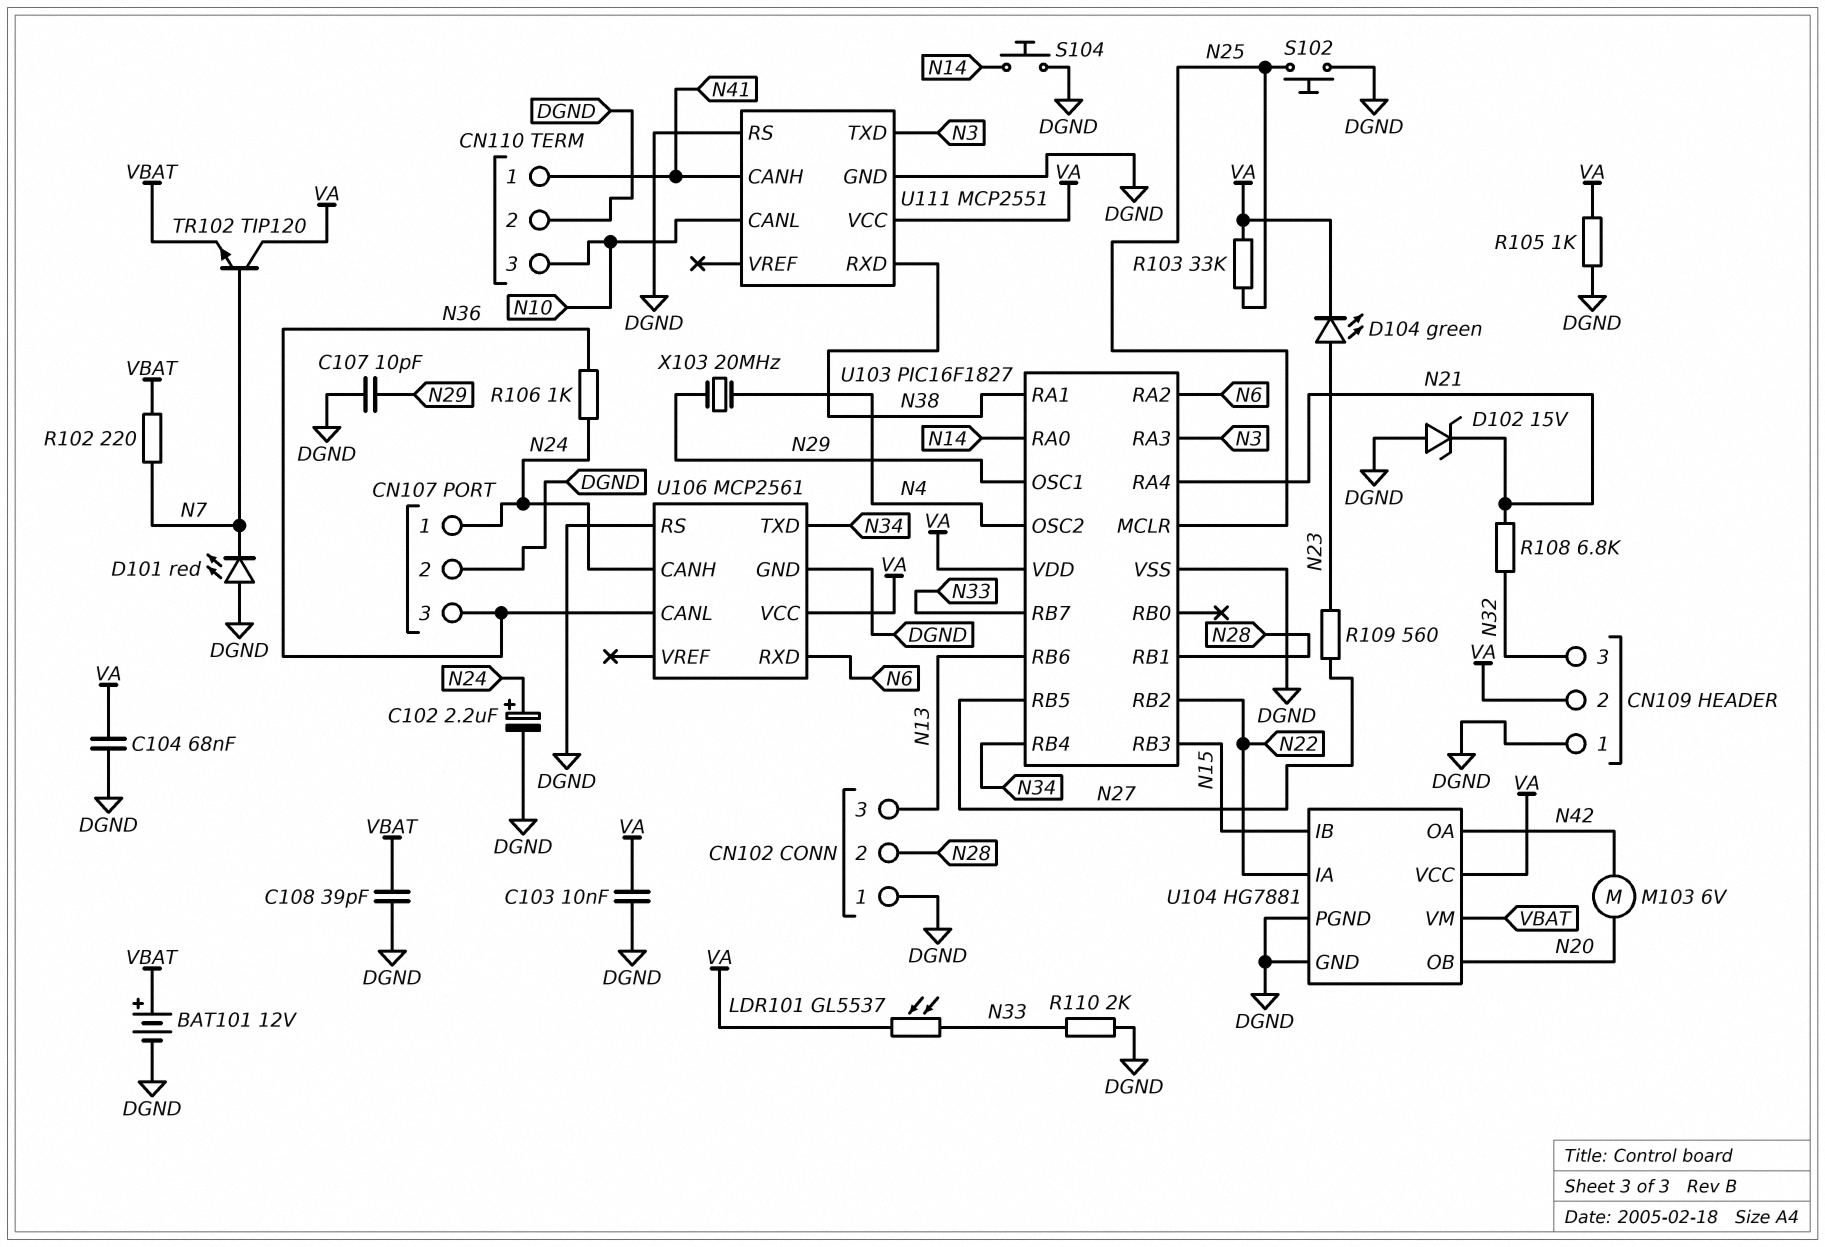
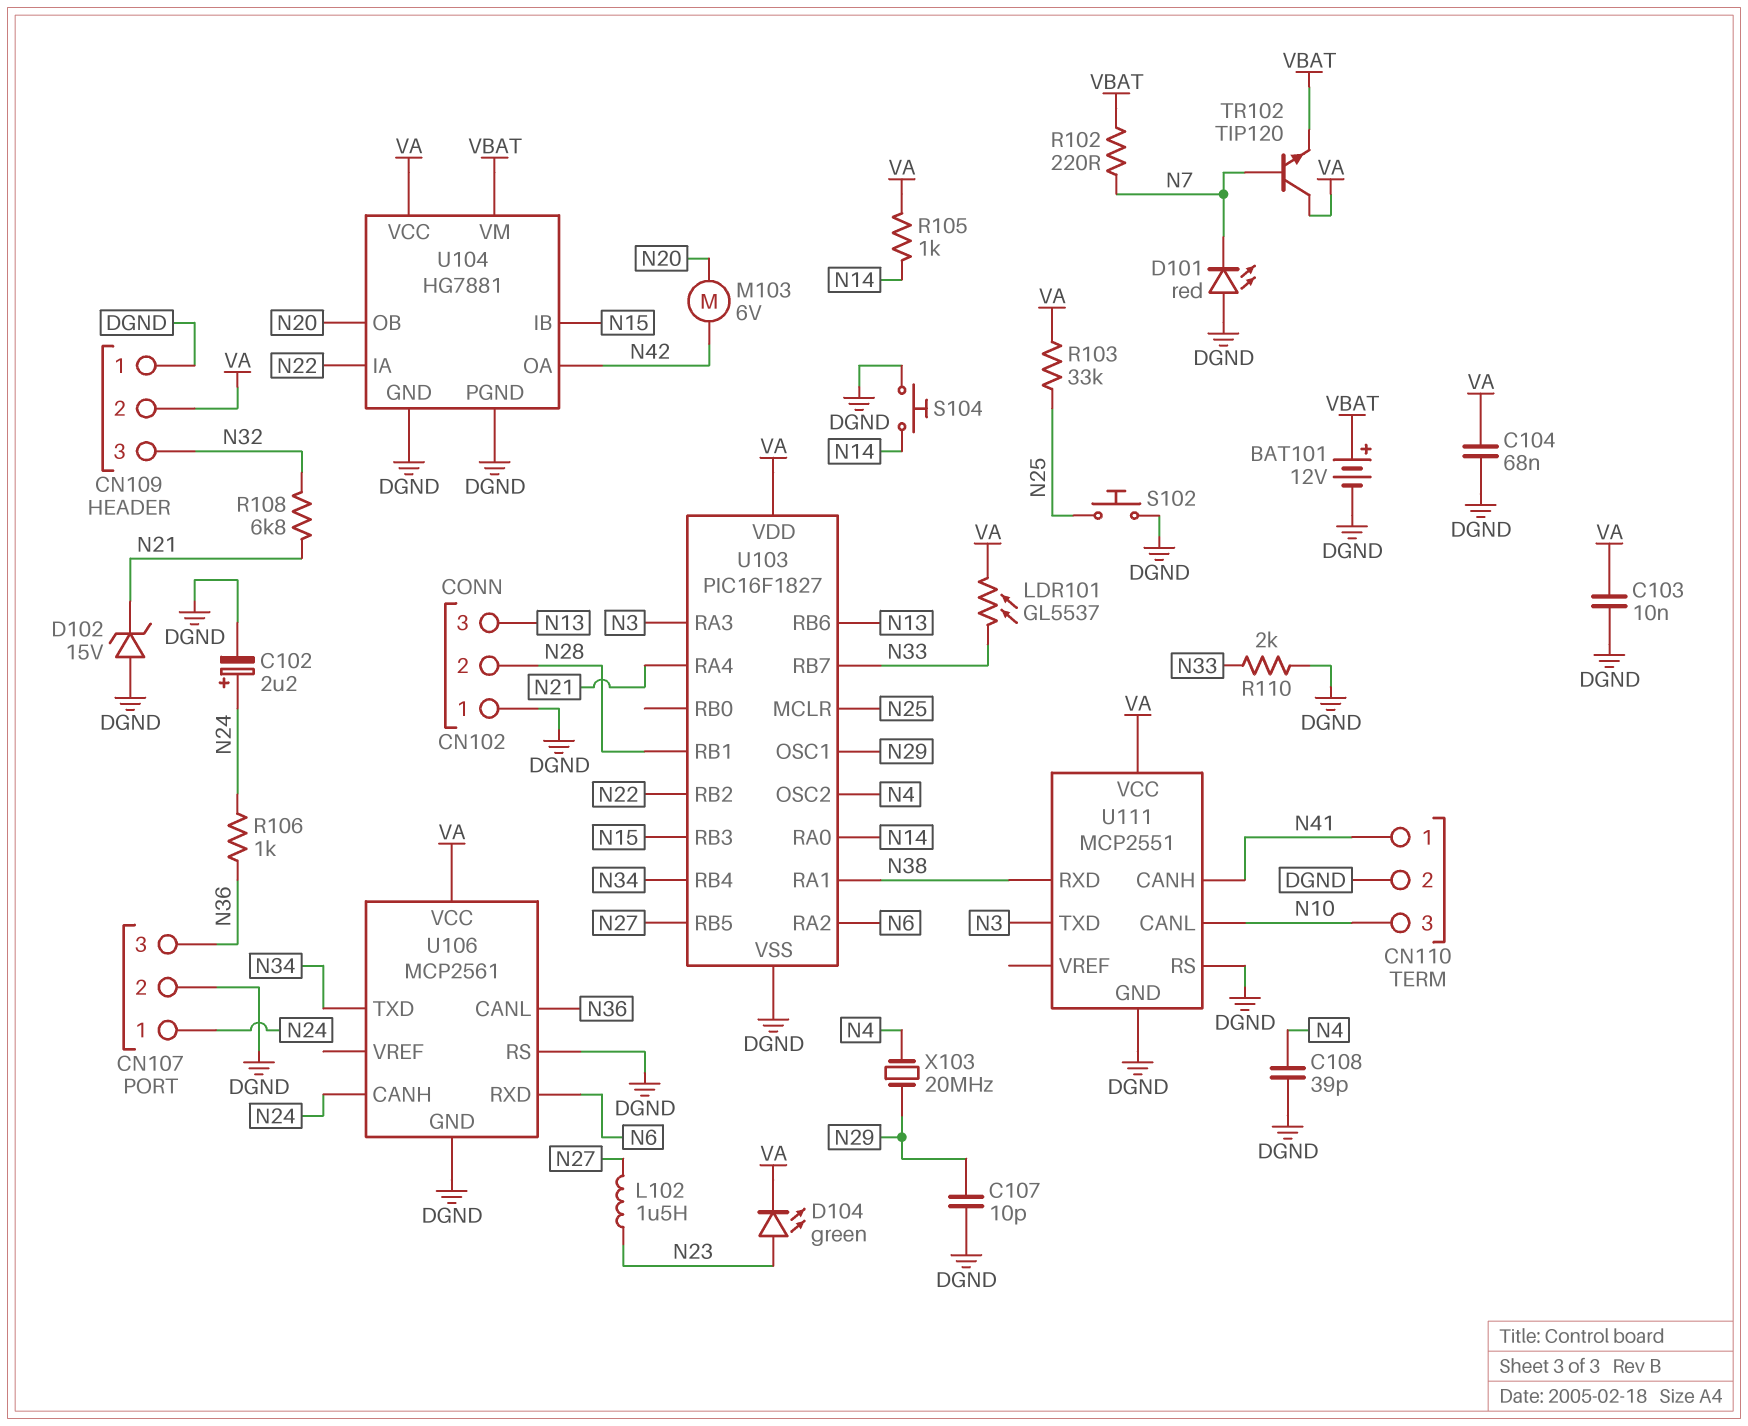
C108: 39pF (DGND, VBAT) -> 39pF (DGND, N4)
L102: none -> 1.5uH (N23, N27)
R105: 1k (DGND, VA) -> 1k (N14, VA)
R109: 560 (N23, N27) -> none

